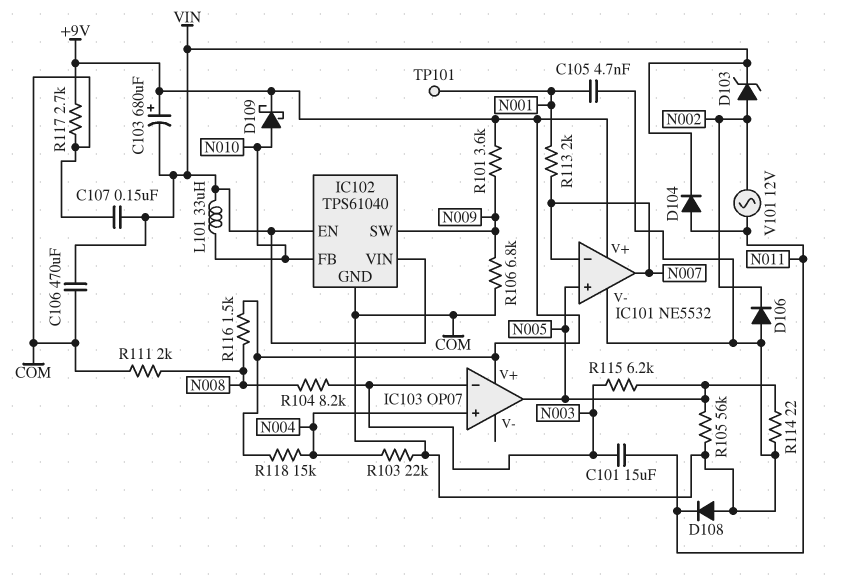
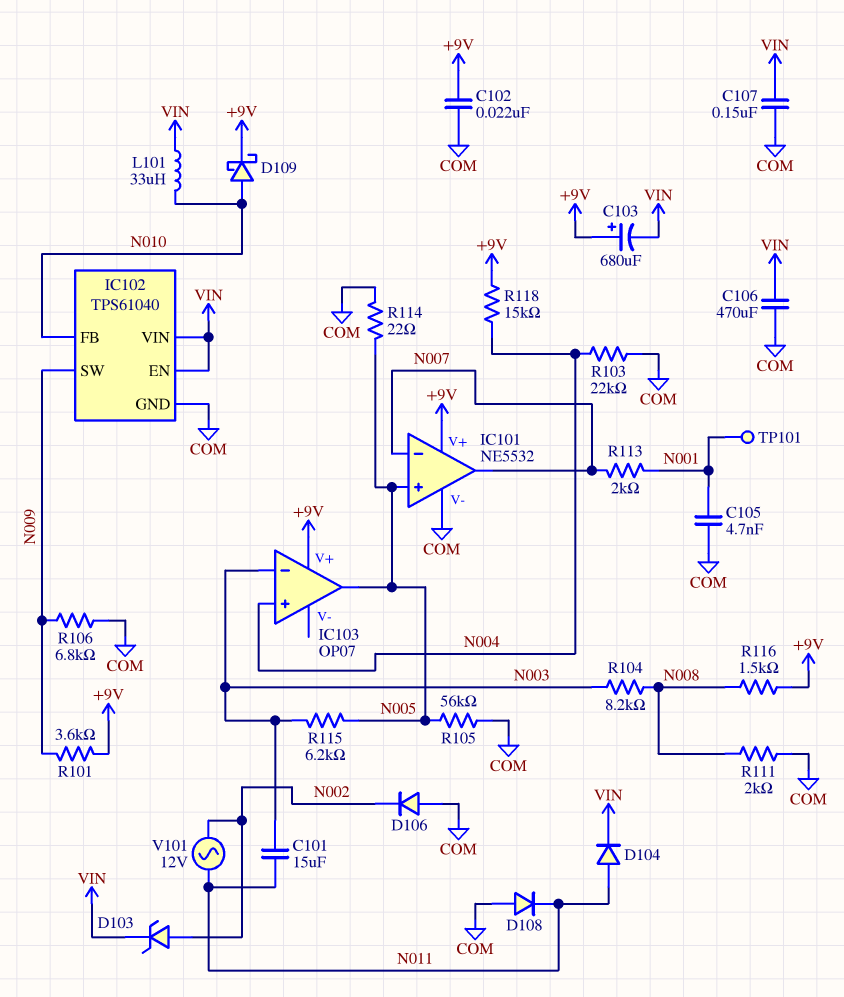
C102: none -> 22nF (+9V, COM)
R117: 2.7k (+9V, COM) -> none

